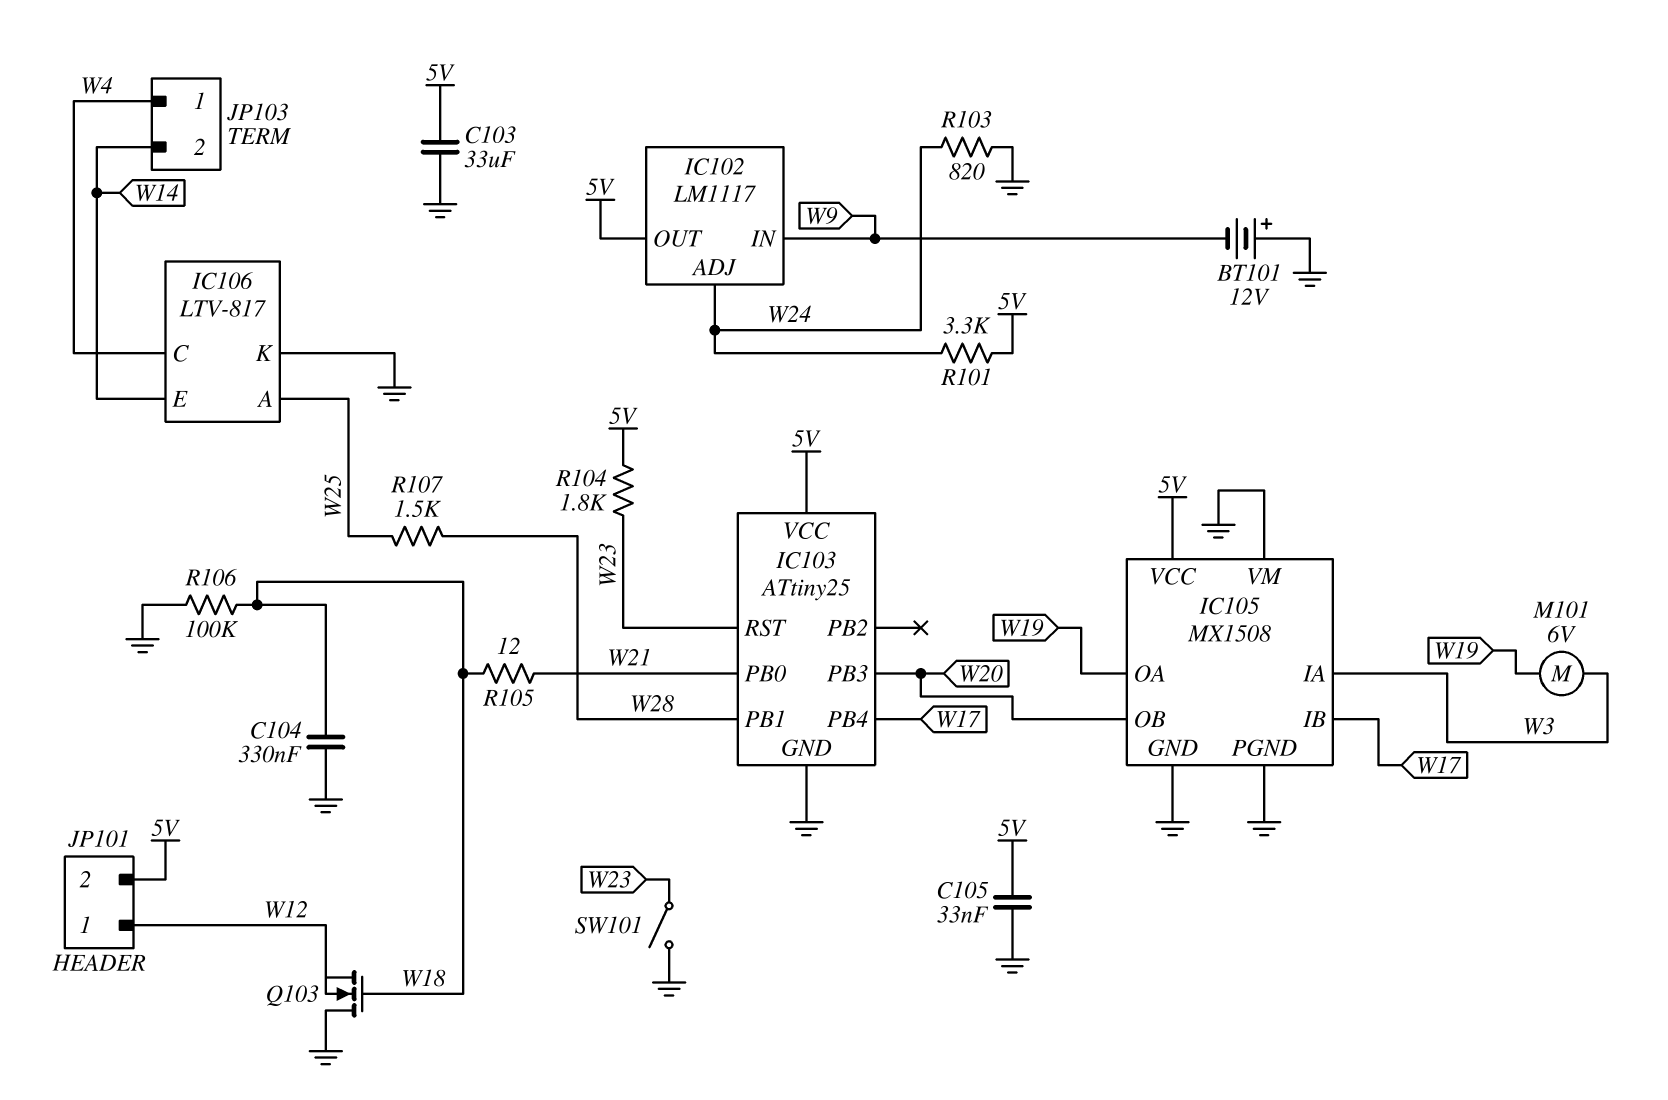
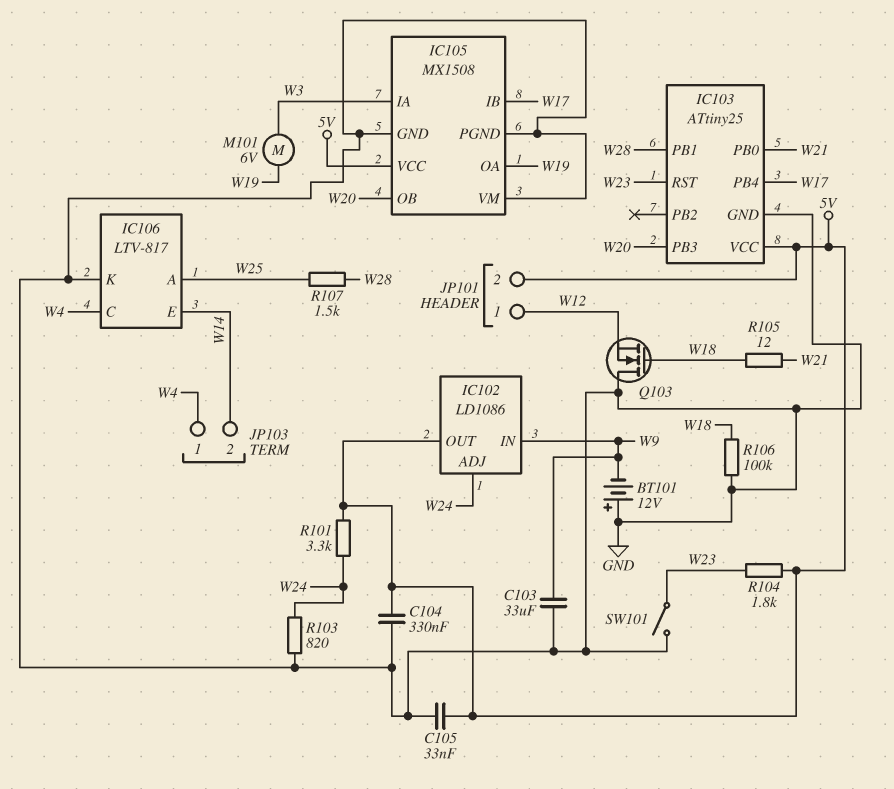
C103: 33uF (5V, GND) -> 33uF (GND, W9)
C104: 330nF (GND, W18) -> 330nF (5V, GND)
IC102: LM1117 -> LD1086

